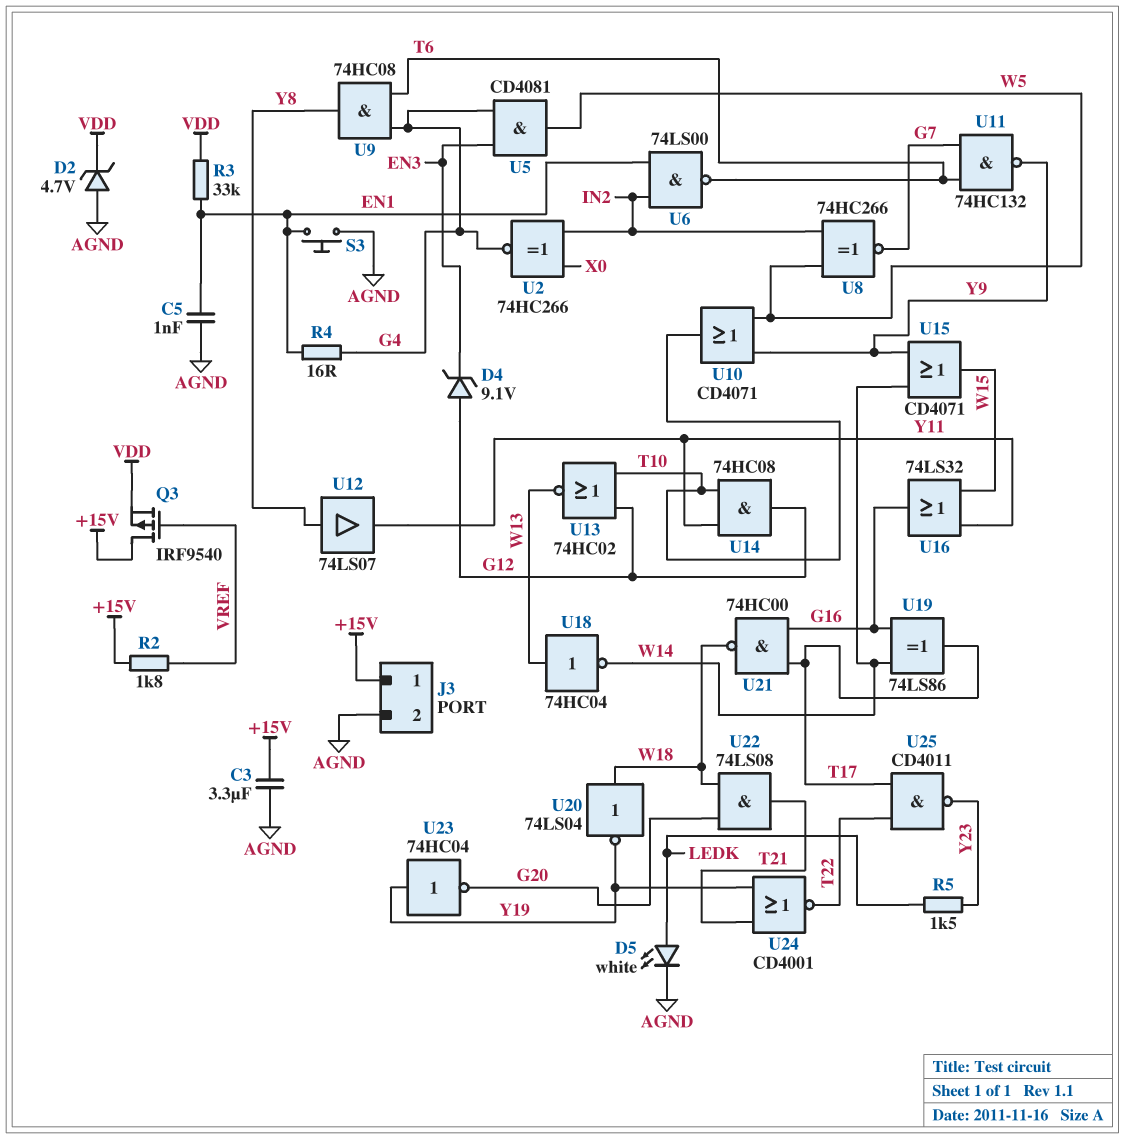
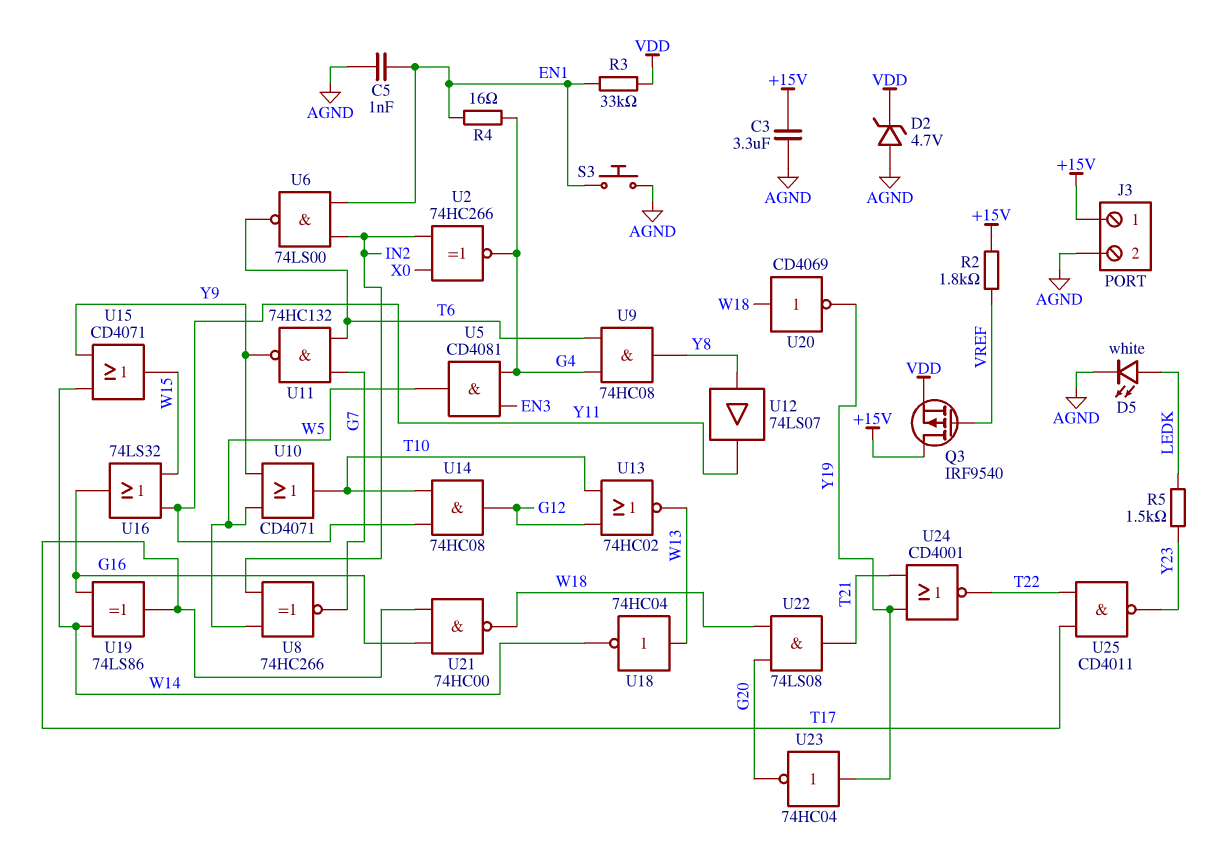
D4: zener 9.1V (A G12, K EN3) -> none
U20: NOT 74LS04 (in W18, out Y19) -> NOT CD4069 (in W18, out Y19)

